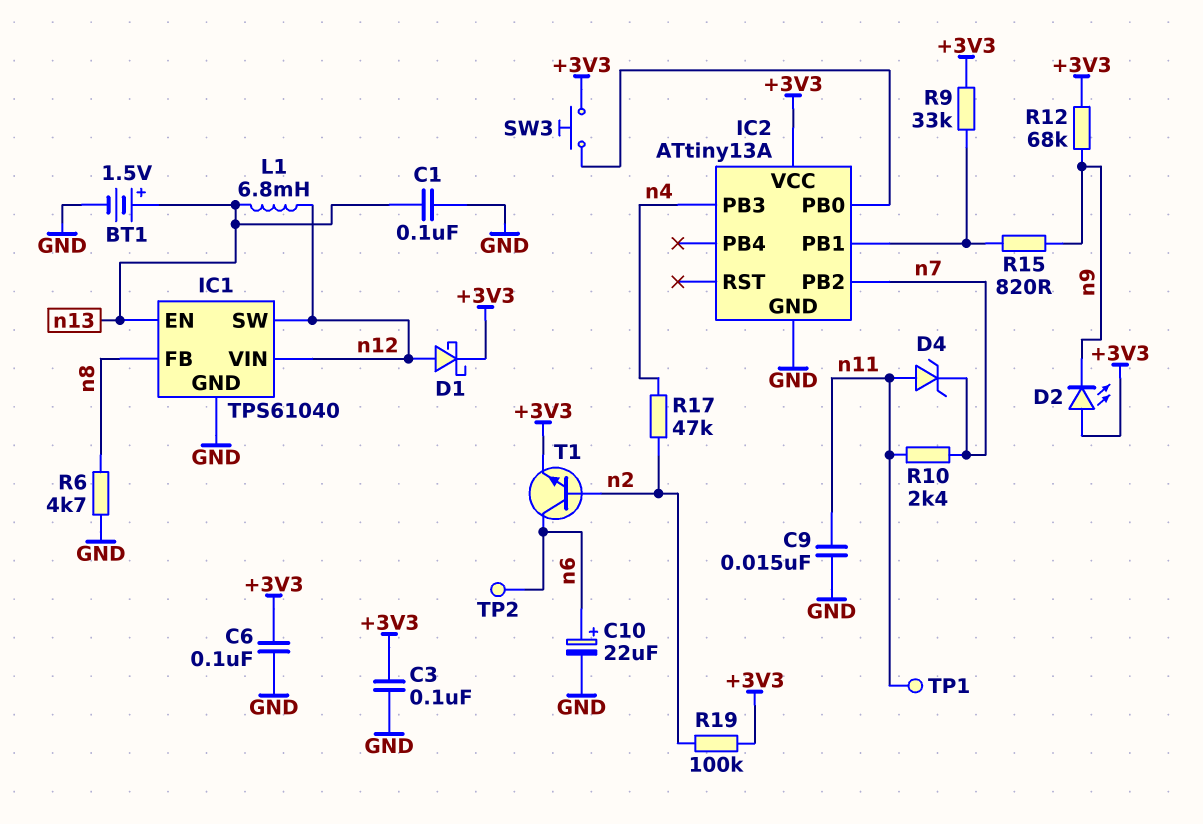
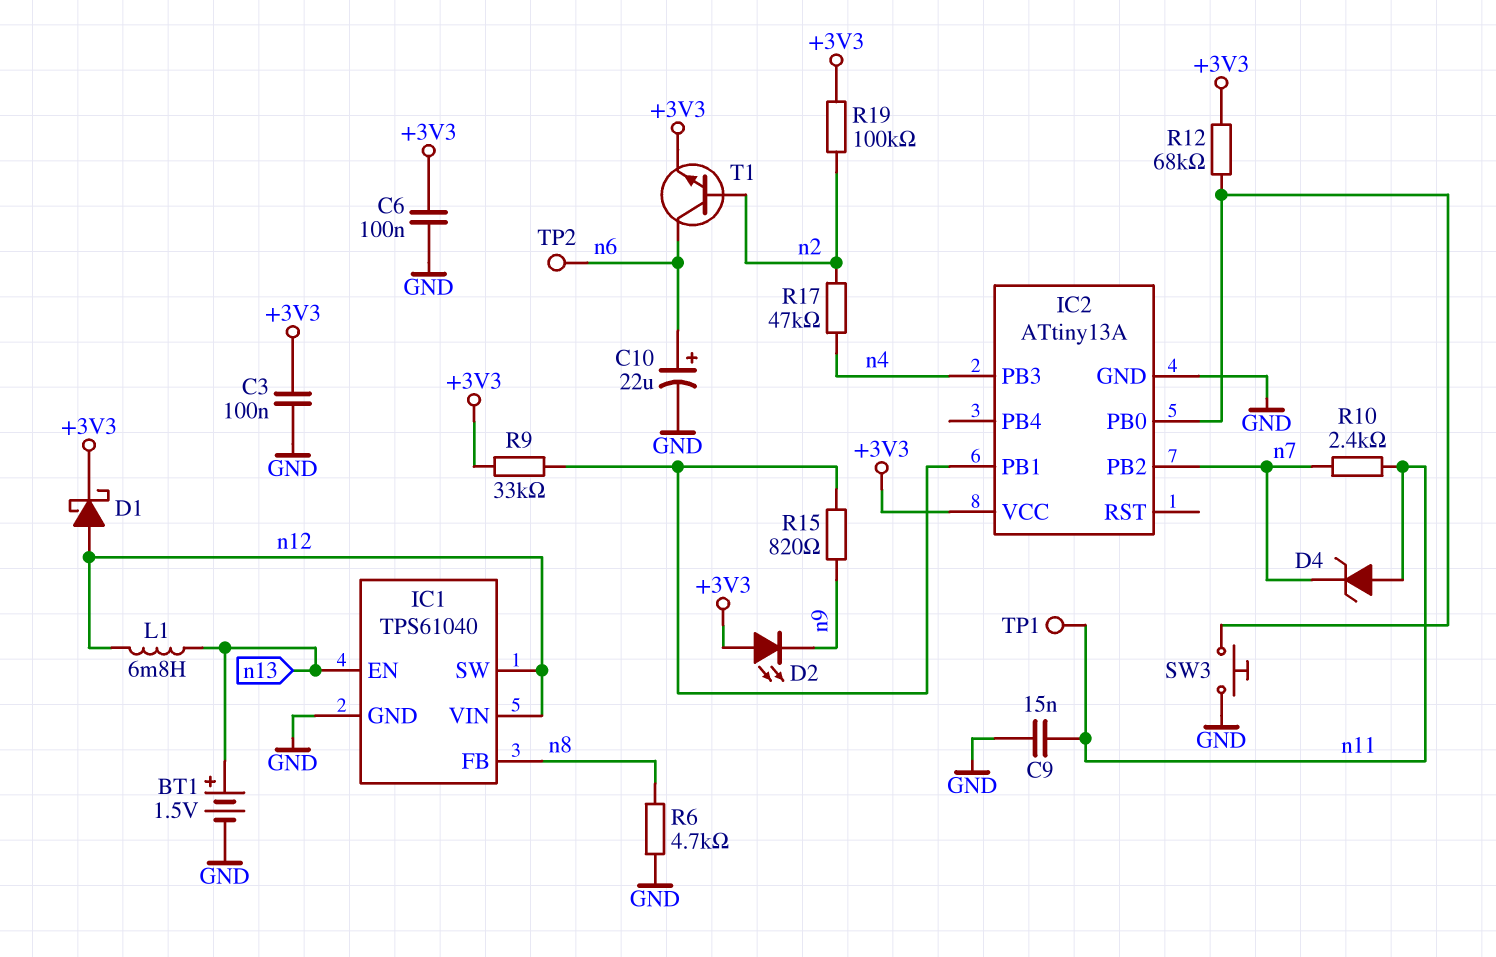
C1: 100nF (GND, n13) -> none
R12: 68k (+3V3, n9) -> 68k (+3V3, IC2/PB0)
SW3: button (+3V3, IC2/PB0) -> button (GND, IC2/PB0)

